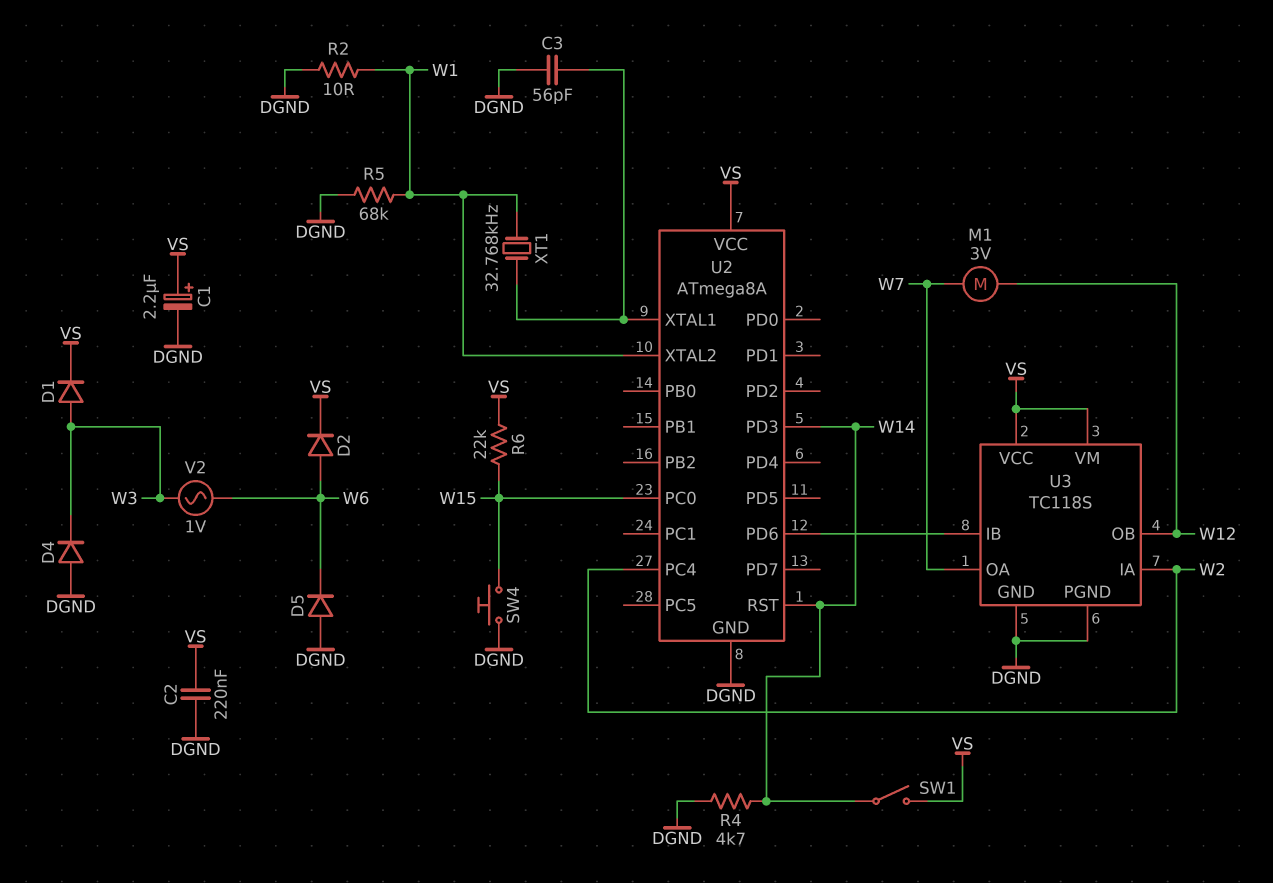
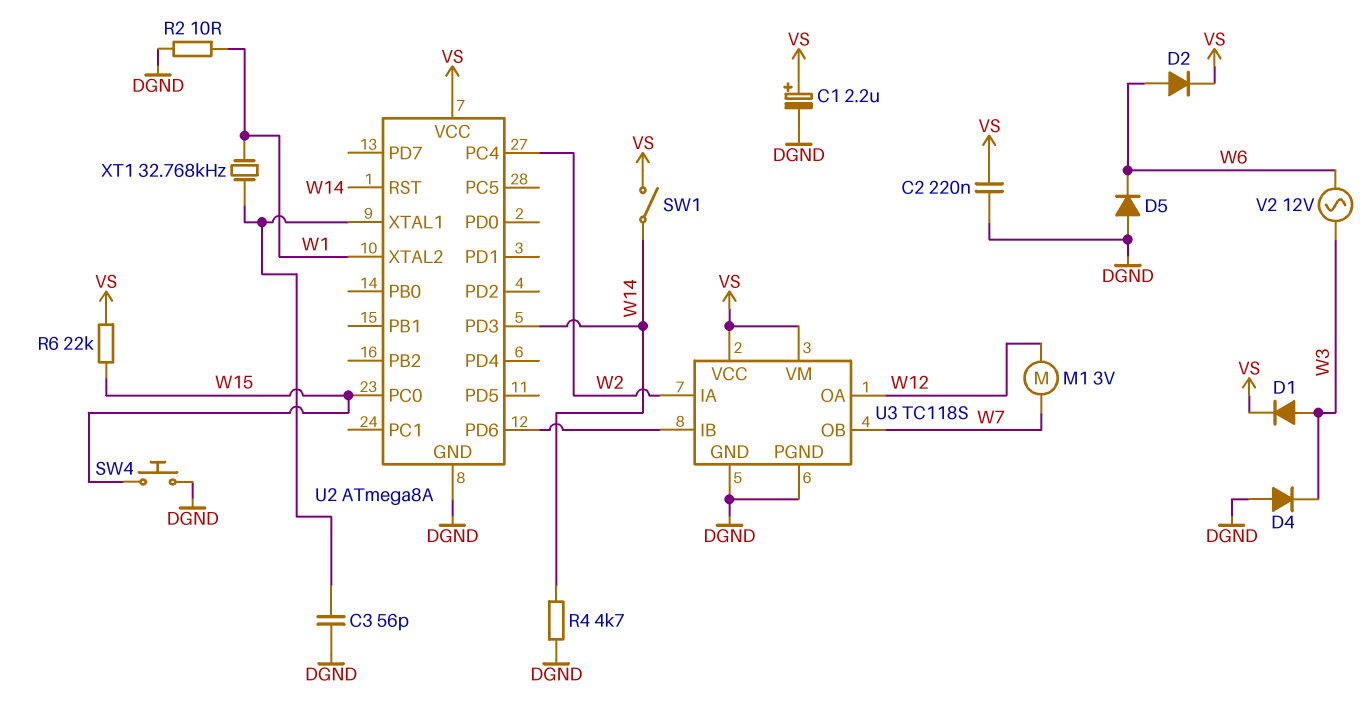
R5: 68k (DGND, W1) -> none
U3 pin OA: W7 -> W12
U3 pin OB: W12 -> W7
V2: AC 1V (W3, W6) -> AC 12V (W3, W6)

